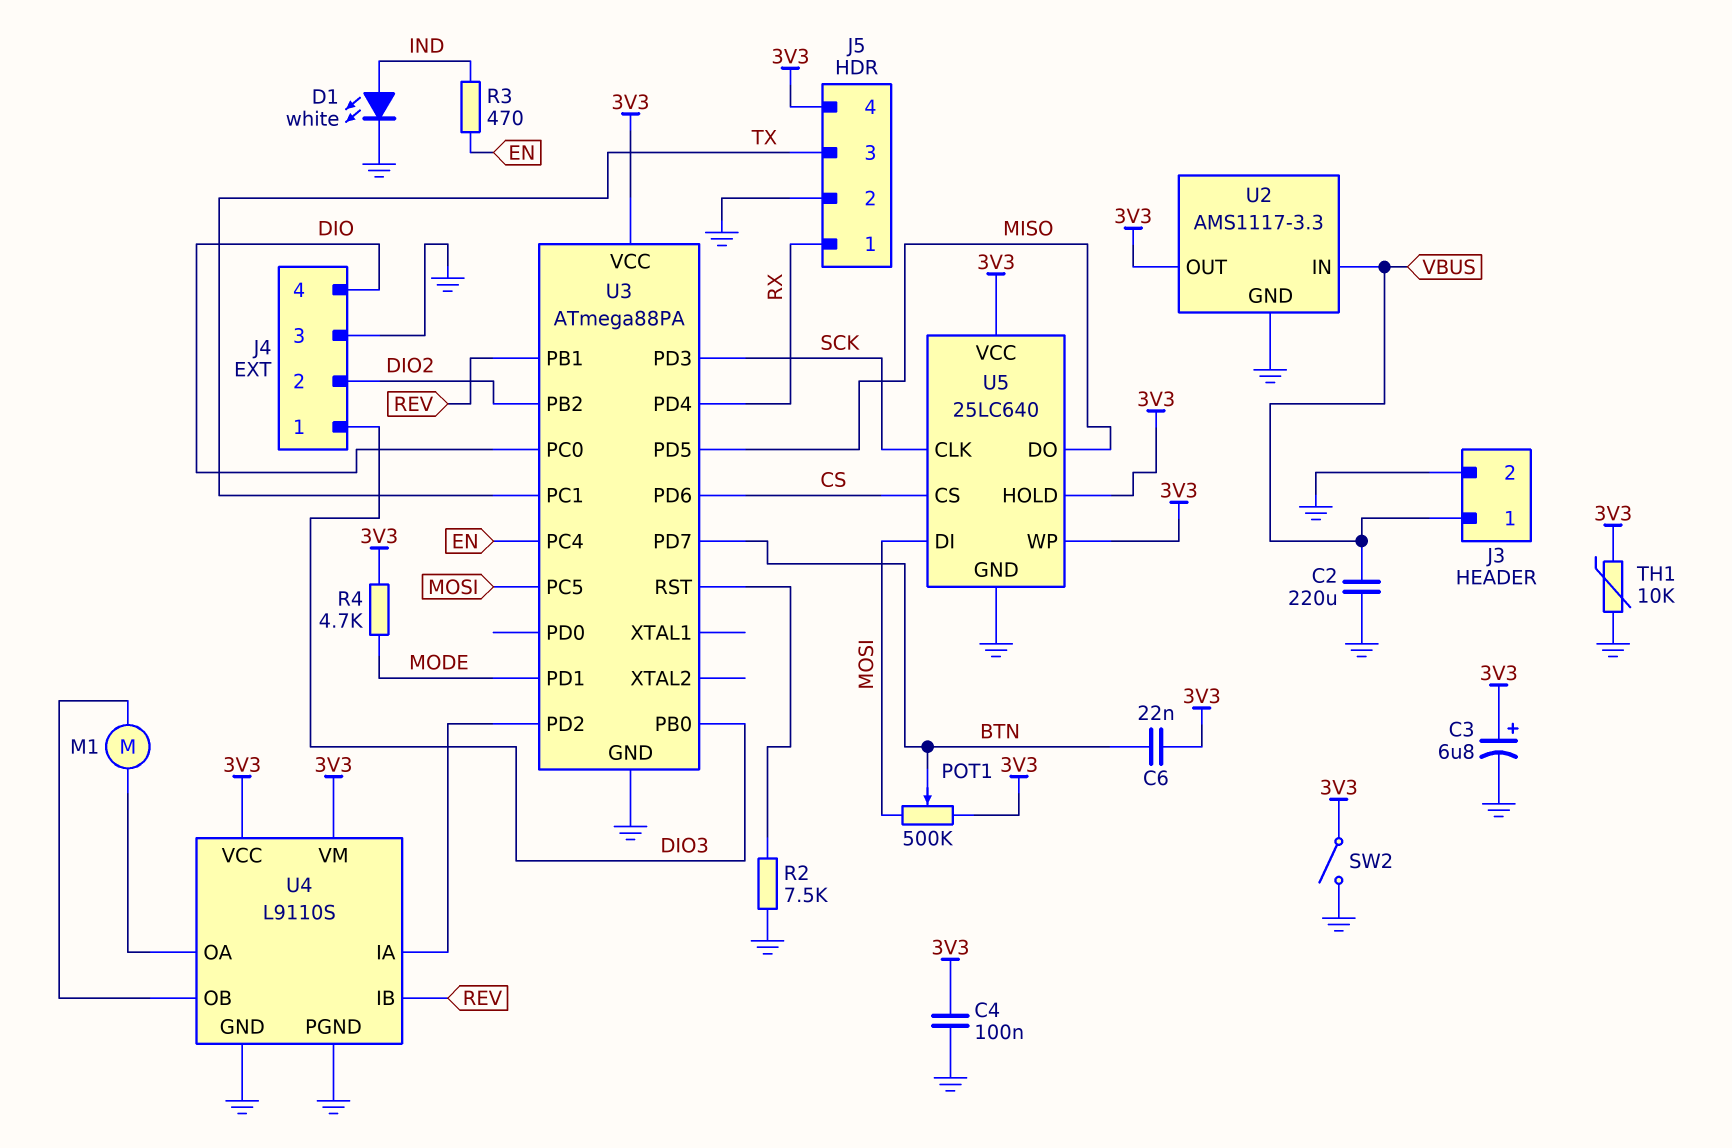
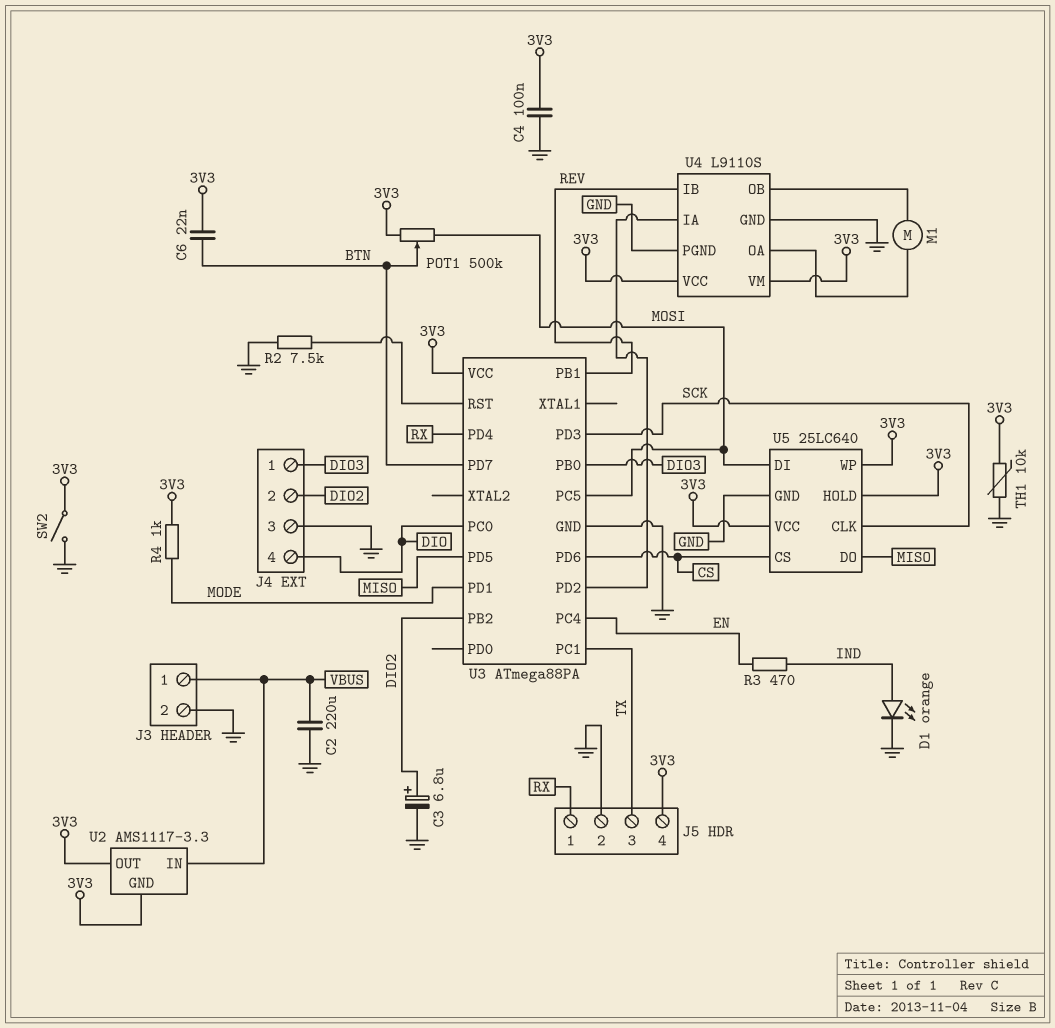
C3: 6.8uF (plus 3V3, minus GND) -> 6.8uF (plus DIO2, minus GND)
D1: LED white (A IND, K GND) -> LED orange (A IND, K GND)
R4: 4.7k (3V3, MODE) -> 1k (3V3, MODE)
U2 pin GND: GND -> 3V3

